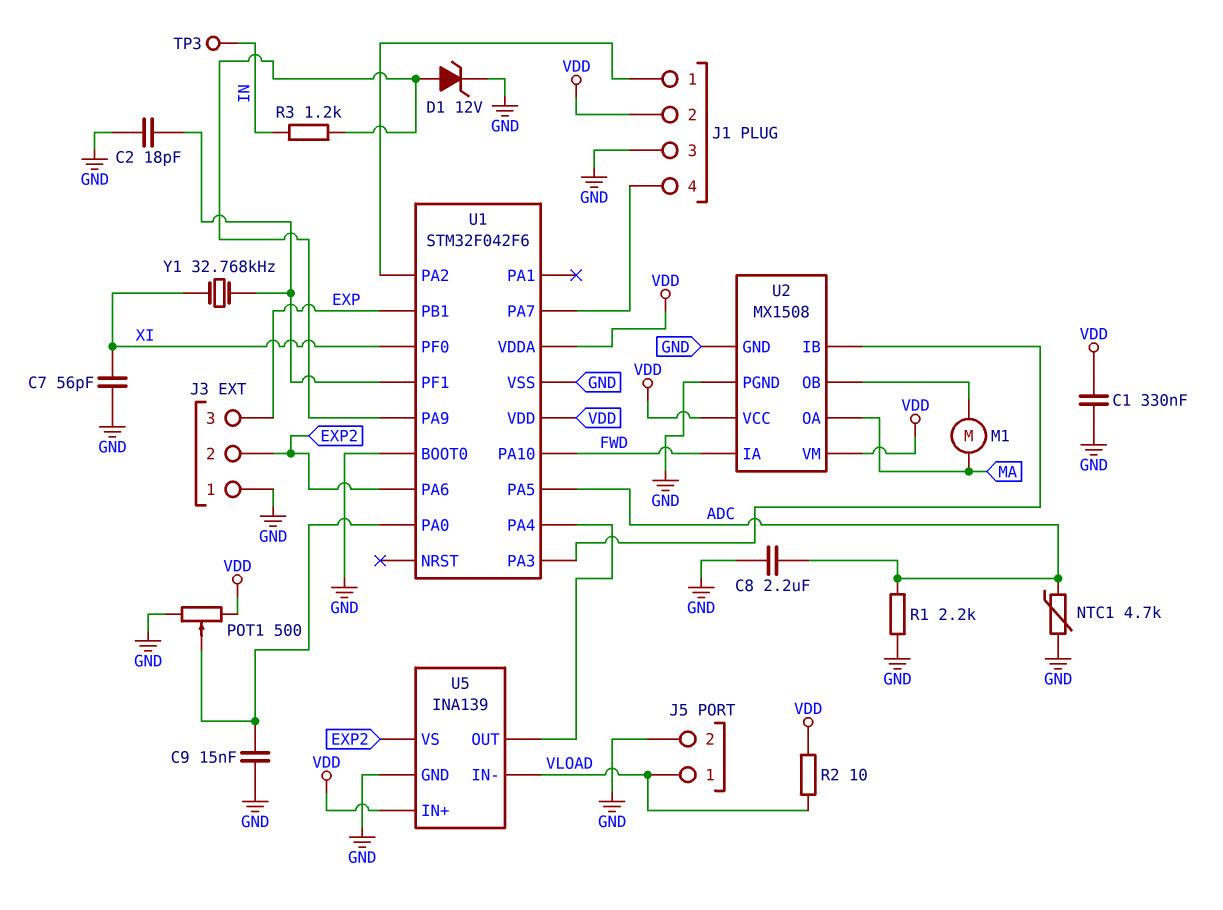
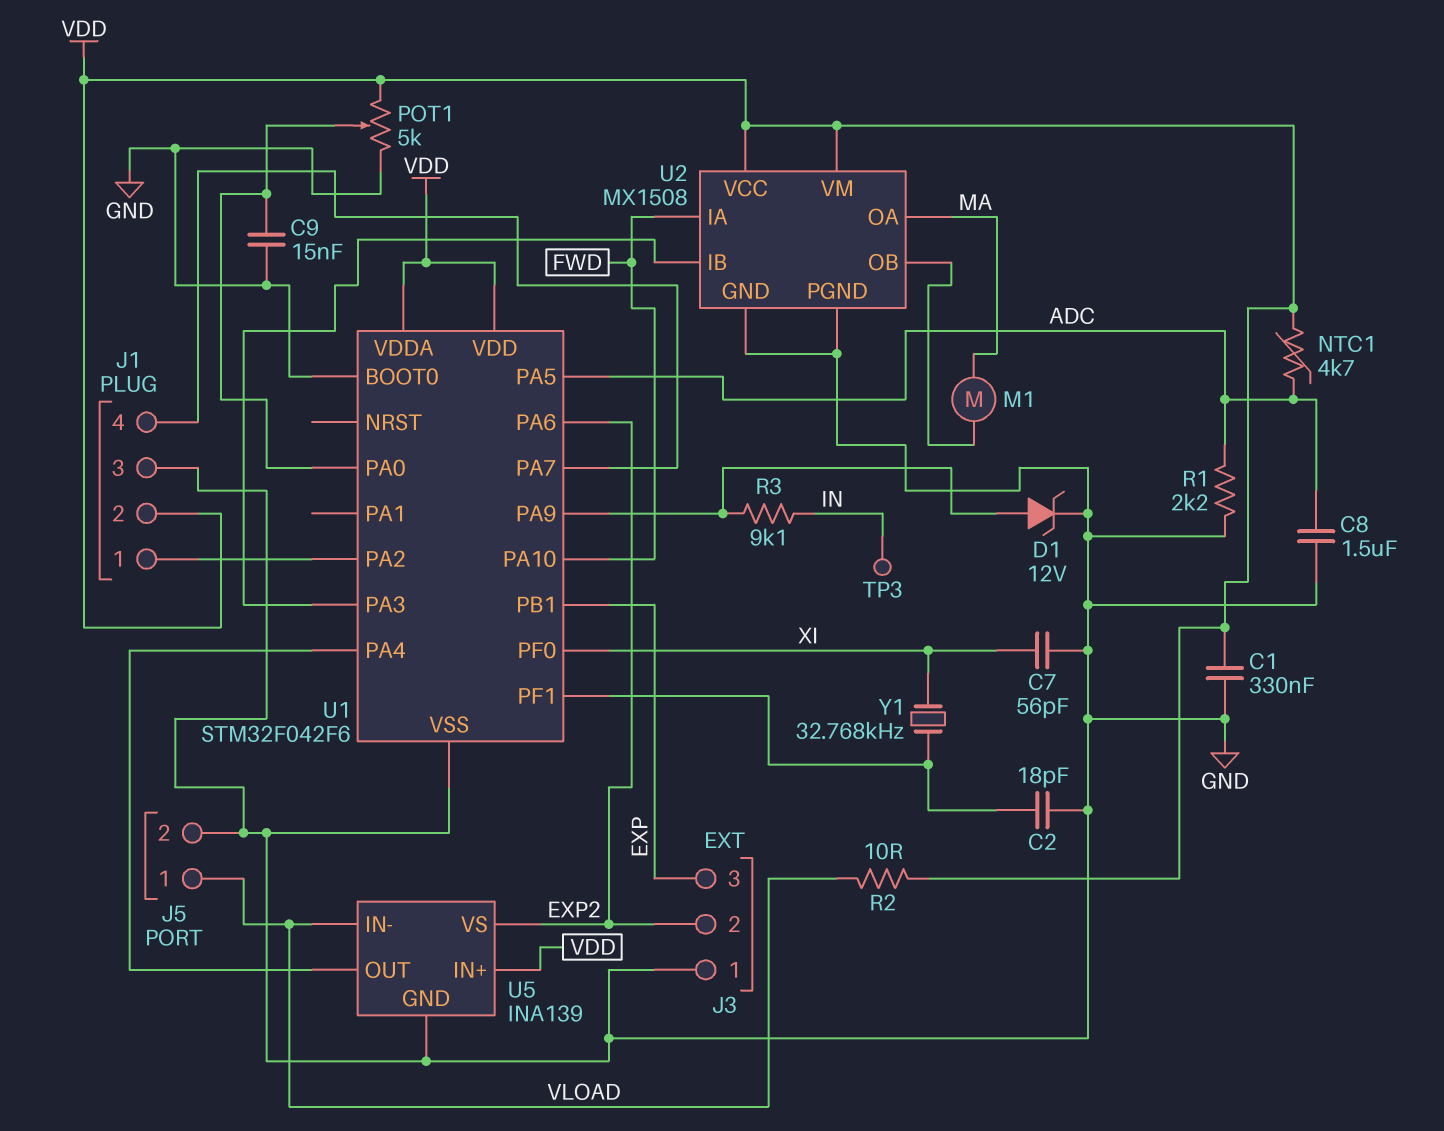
C8: 2.2uF (ADC, GND) -> 1.5uF (ADC, GND)
NTC1: 4.7k (ADC, GND) -> 4.7k (ADC, VDD)
POT1: 500 (GND, VDD, wiper U1/PA0) -> 5k (GND, VDD, wiper U1/PA0)
R3: 1.2k (IN, U1/PA9) -> 9.1k (IN, U1/PA9)

